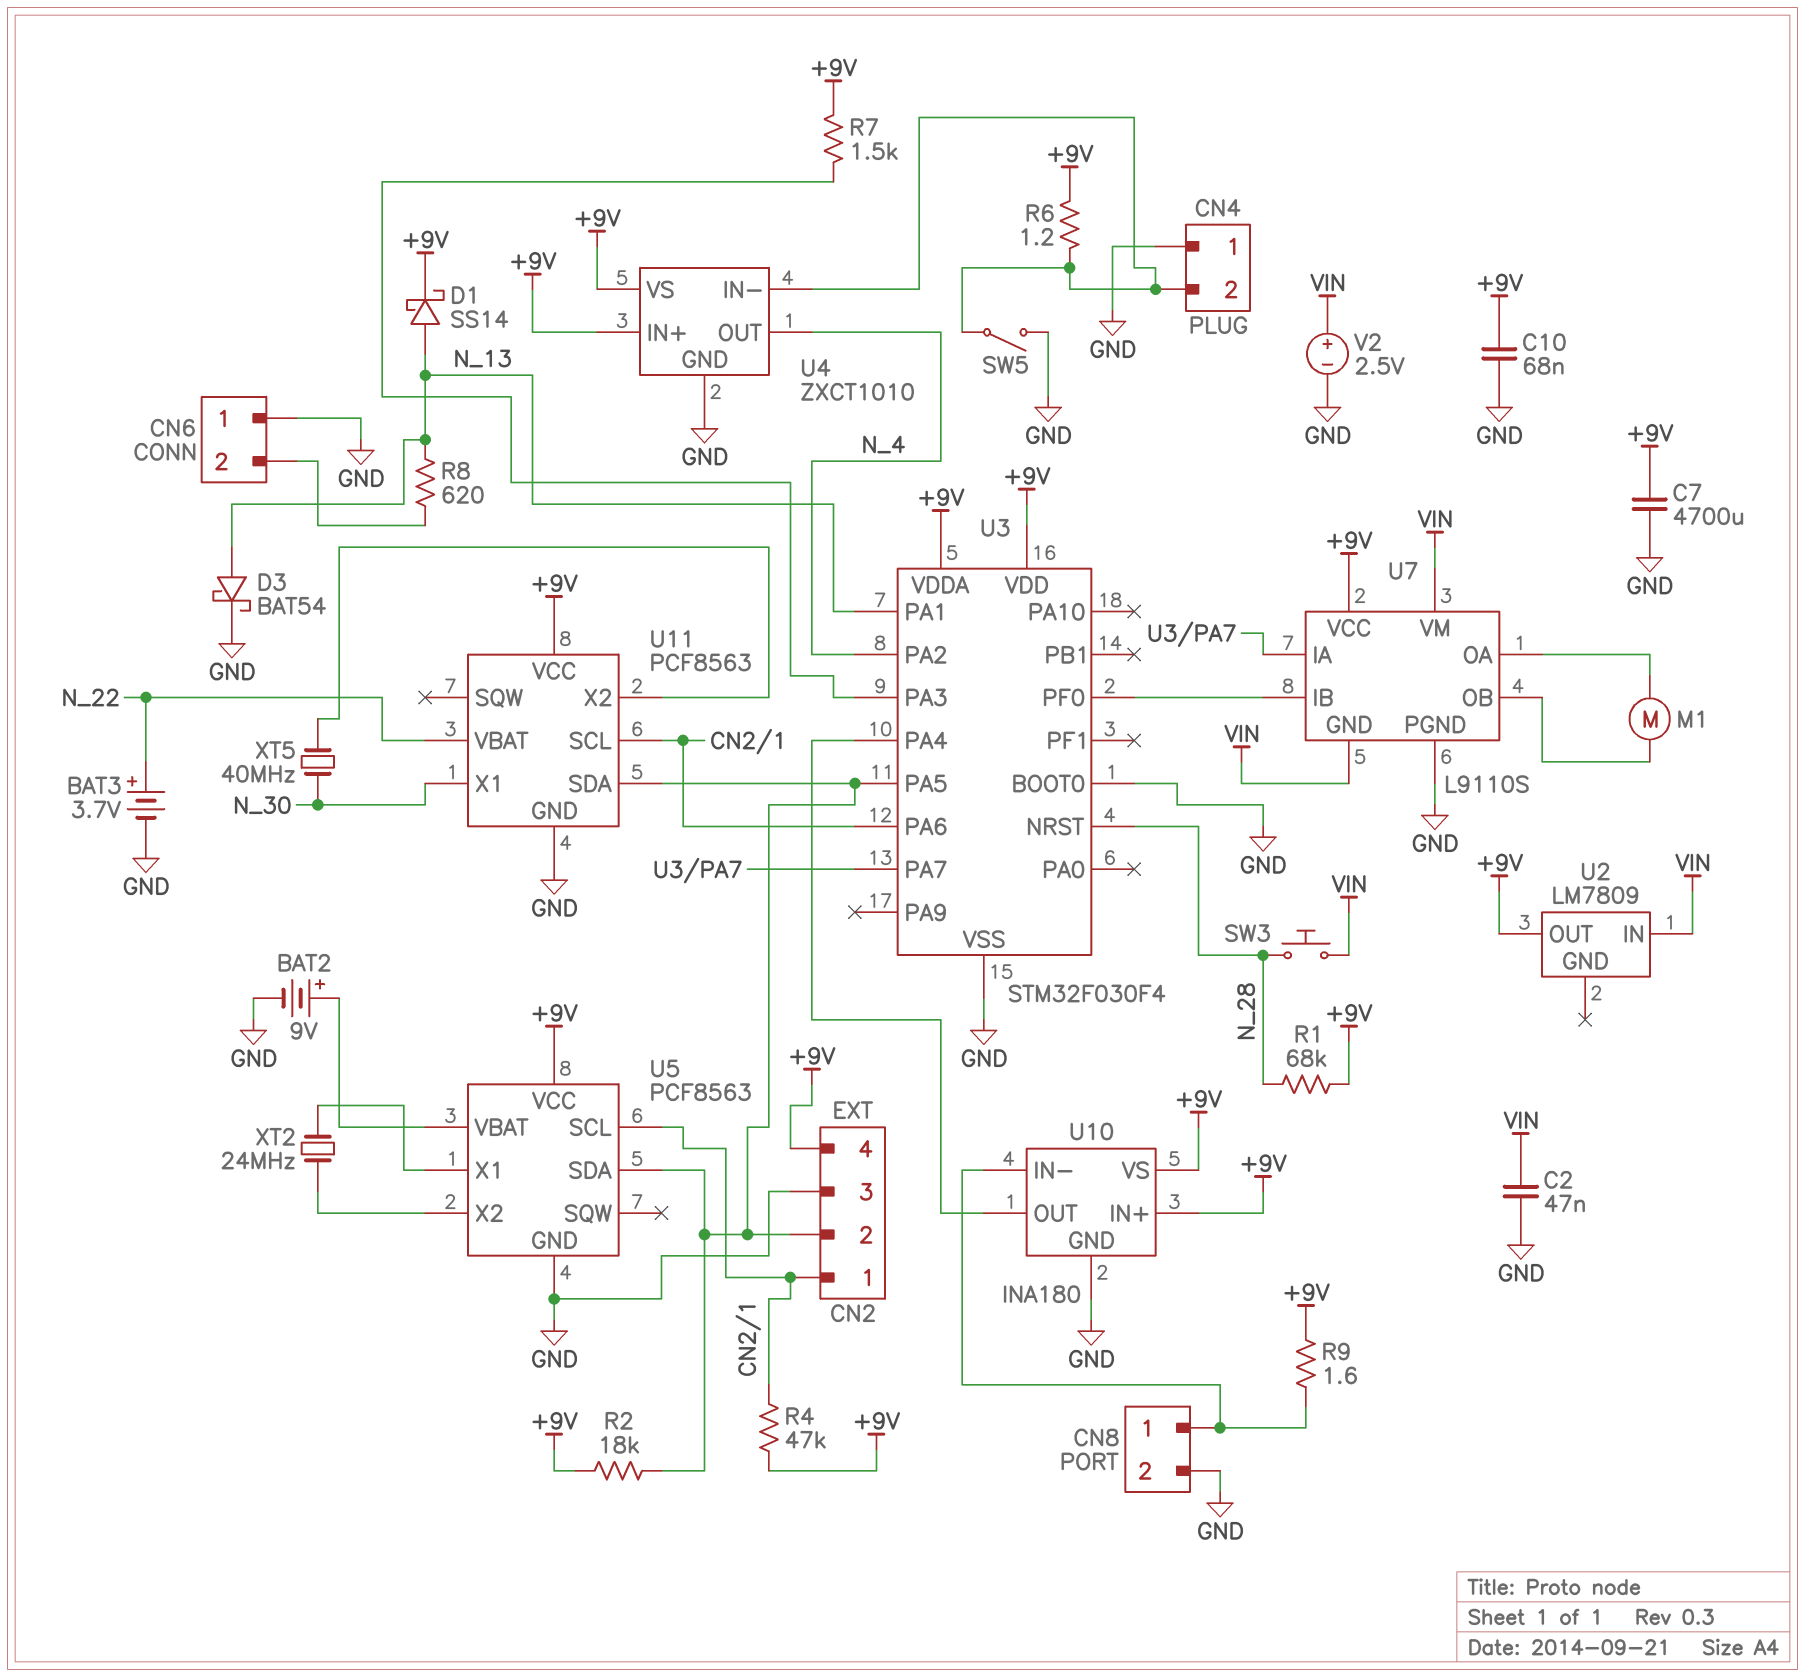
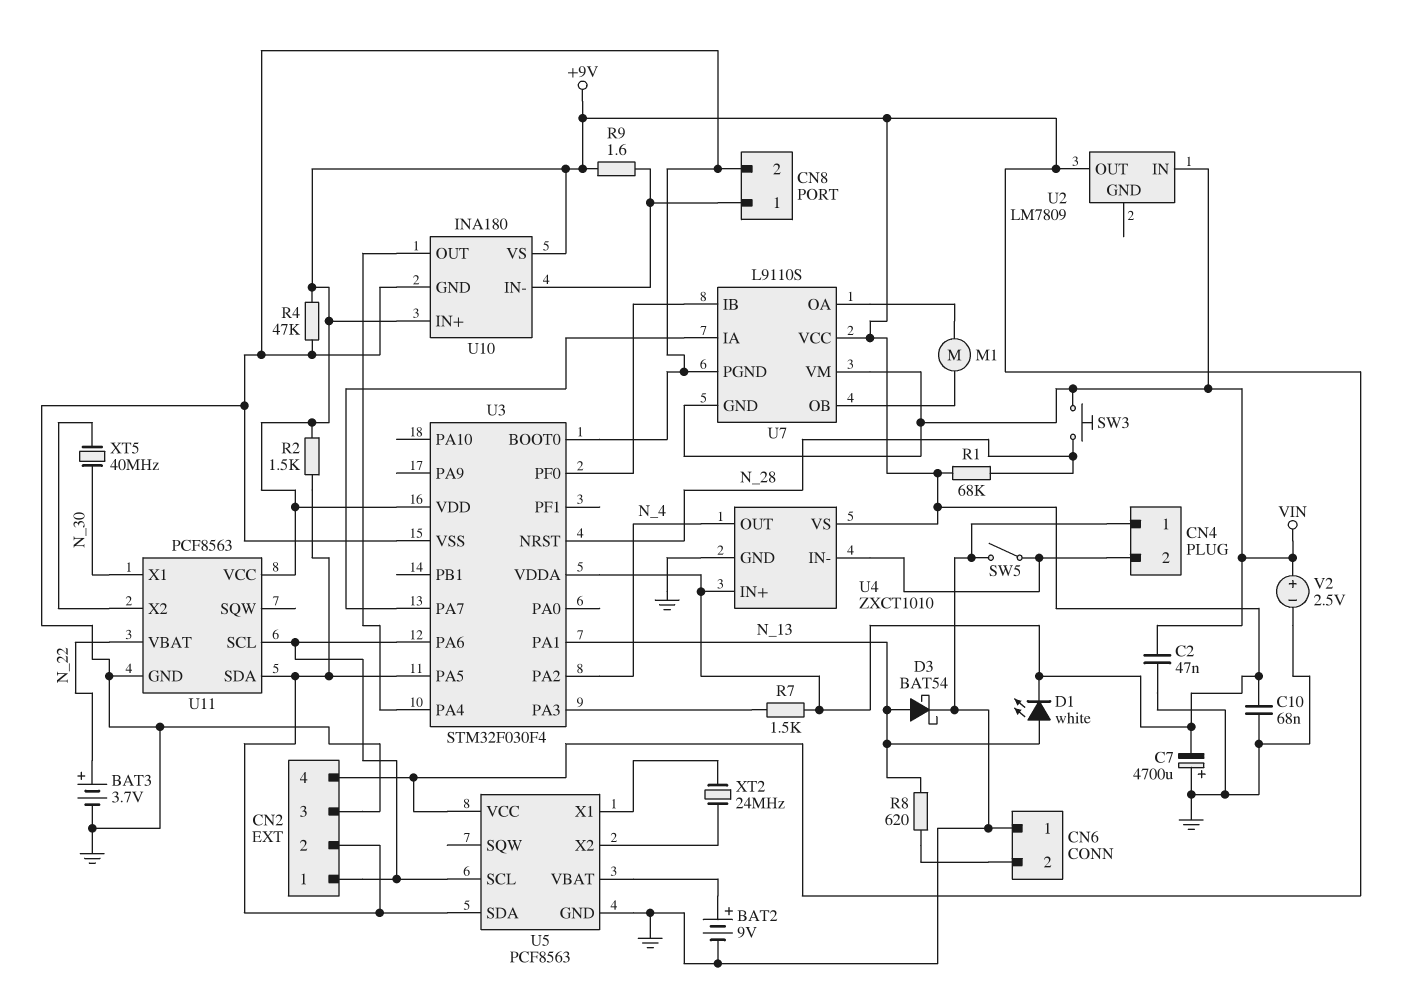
C7: 4700uF (+9V, GND) -> 4700uF (plus GND, minus +9V)
D1: schottky SS14 (A N_13, K +9V) -> LED white (A N_13, K +9V)
R2: 18k (+9V, CN2/2) -> 1.5k (+9V, CN2/2)
R4: 47k (+9V, CN2/1) -> 47k (+9V, GND)
R6: 1.2 (+9V, CN4/2) -> none

